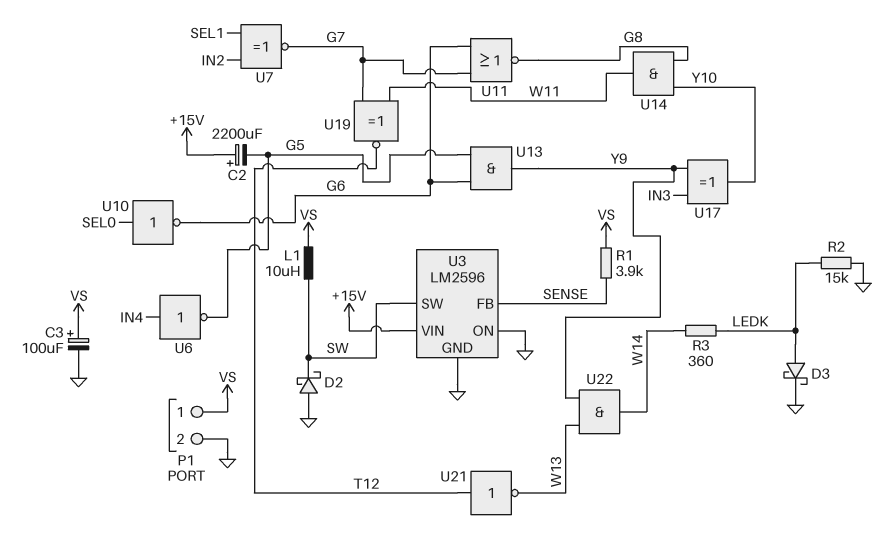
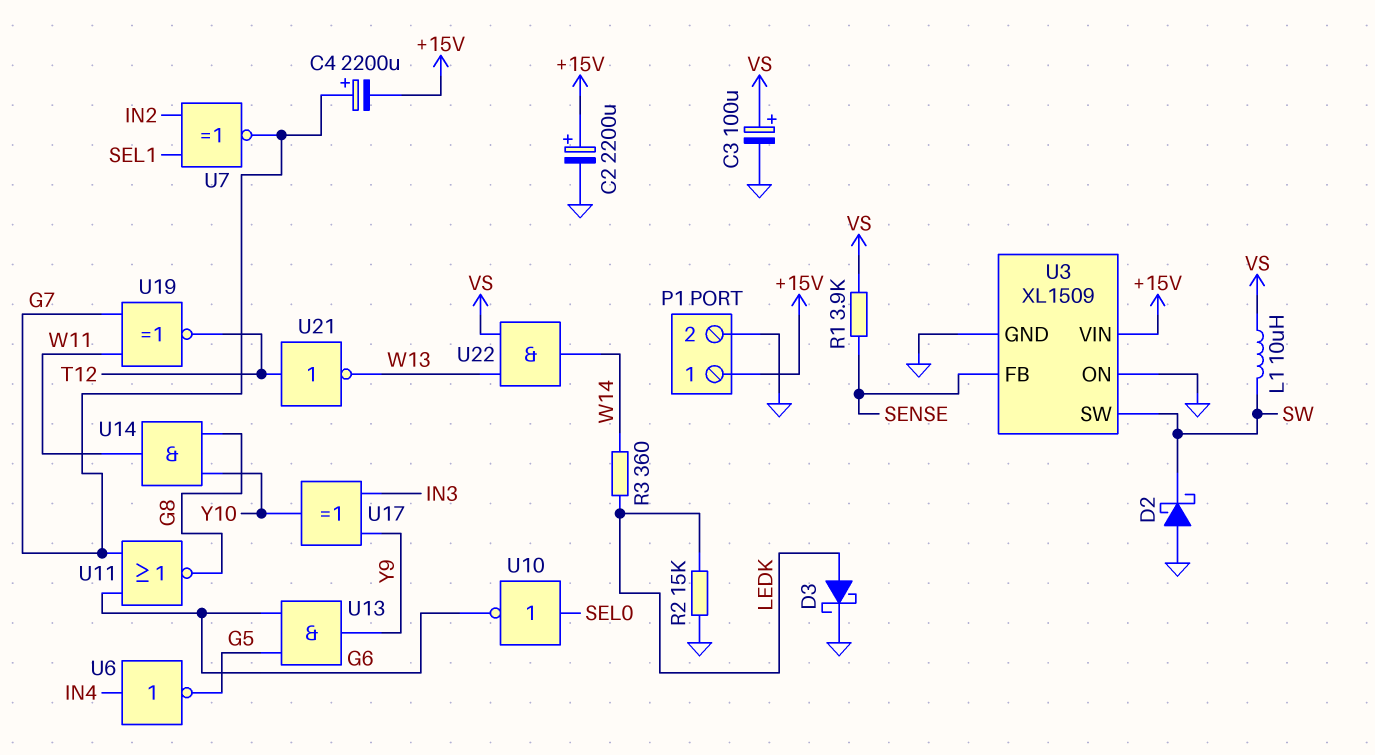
C2: 2200uF (plus +15V, minus G5) -> 2200uF (plus +15V, minus GND)
C4: none -> 2200uF (plus G7, minus +15V)
P1 pin 1: VS -> +15V
U3: LM2596 -> XL1509
U22: AND (in W13, in Y9, out W14) -> AND (in VS, in W13, out W14)

